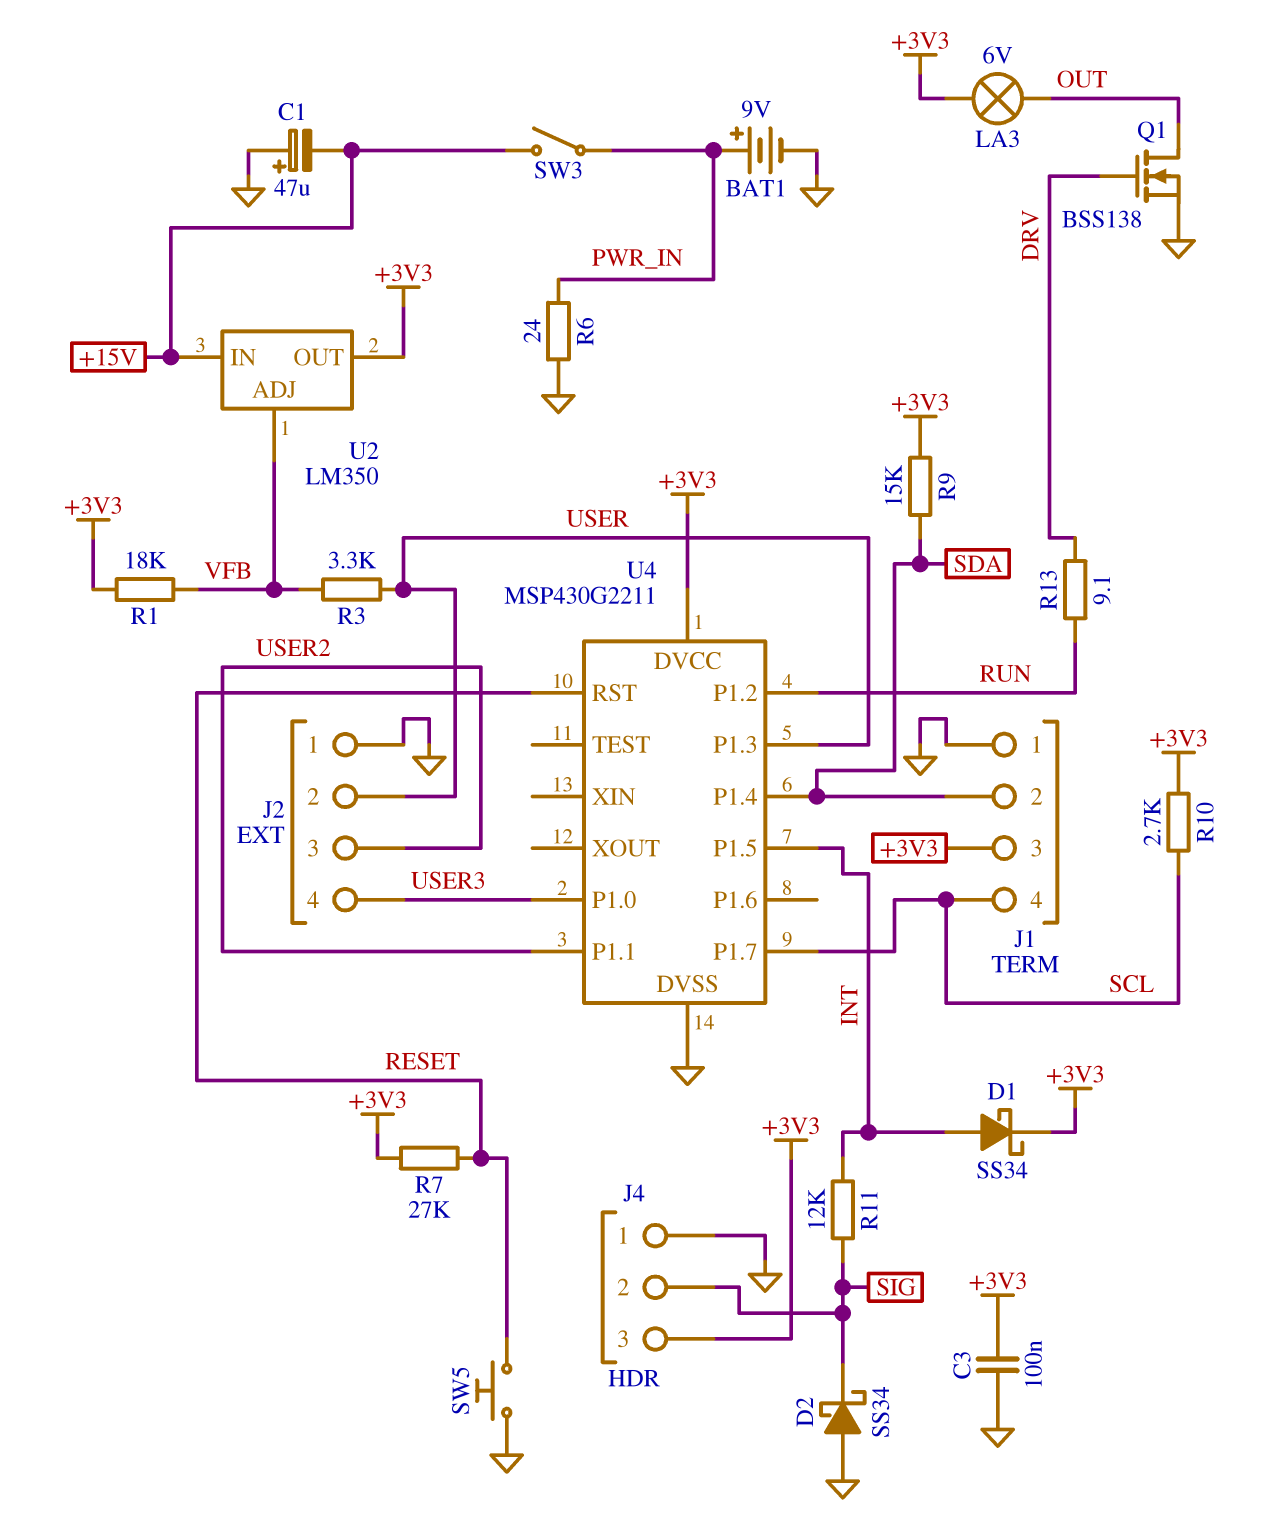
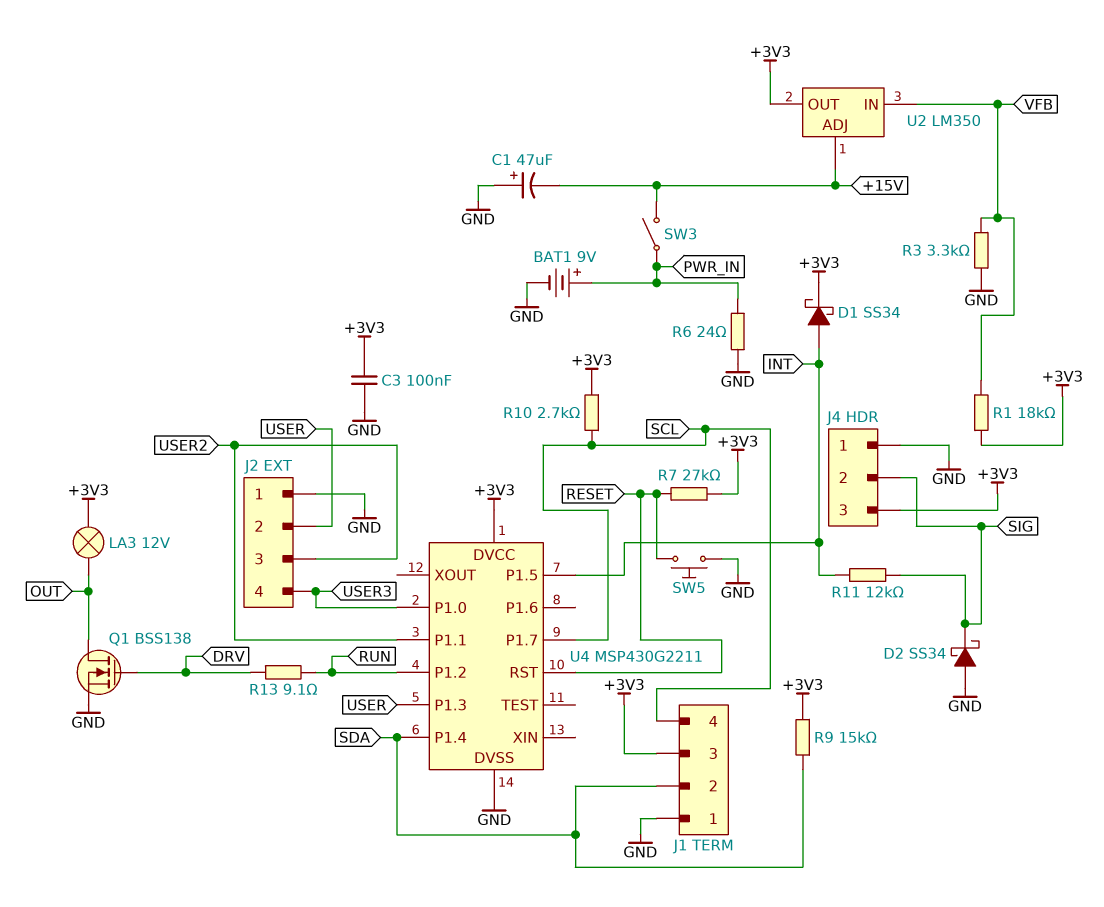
LA3: lamp 6V (+3V3, OUT) -> lamp 12V (+3V3, OUT)
R3: 3.3k (USER, VFB) -> 3.3k (GND, VFB)
U2 pin ADJ: VFB -> +15V
U2 pin IN: +15V -> VFB

